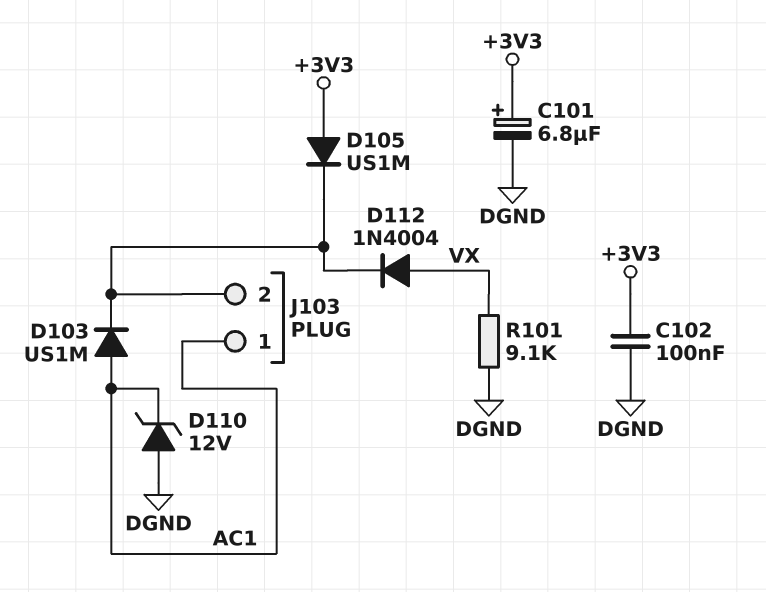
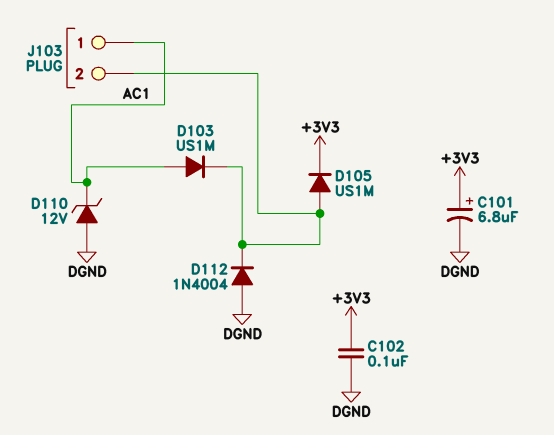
D105: diode US1M (A +3V3, K J103/2) -> diode US1M (A J103/2, K +3V3)
D112: diode 1N4004 (A VX, K J103/2) -> diode 1N4004 (A DGND, K J103/2)
R101: 9.1k (DGND, VX) -> none

